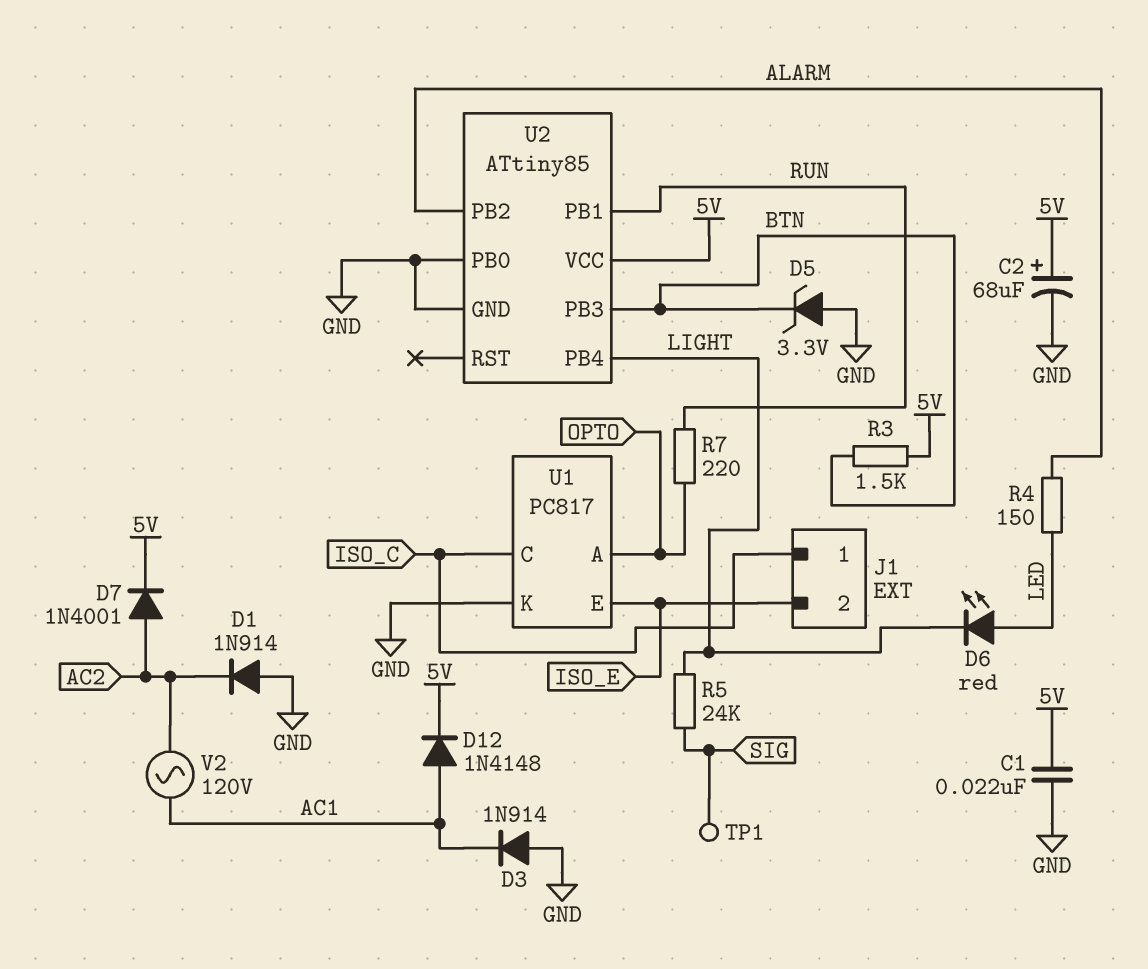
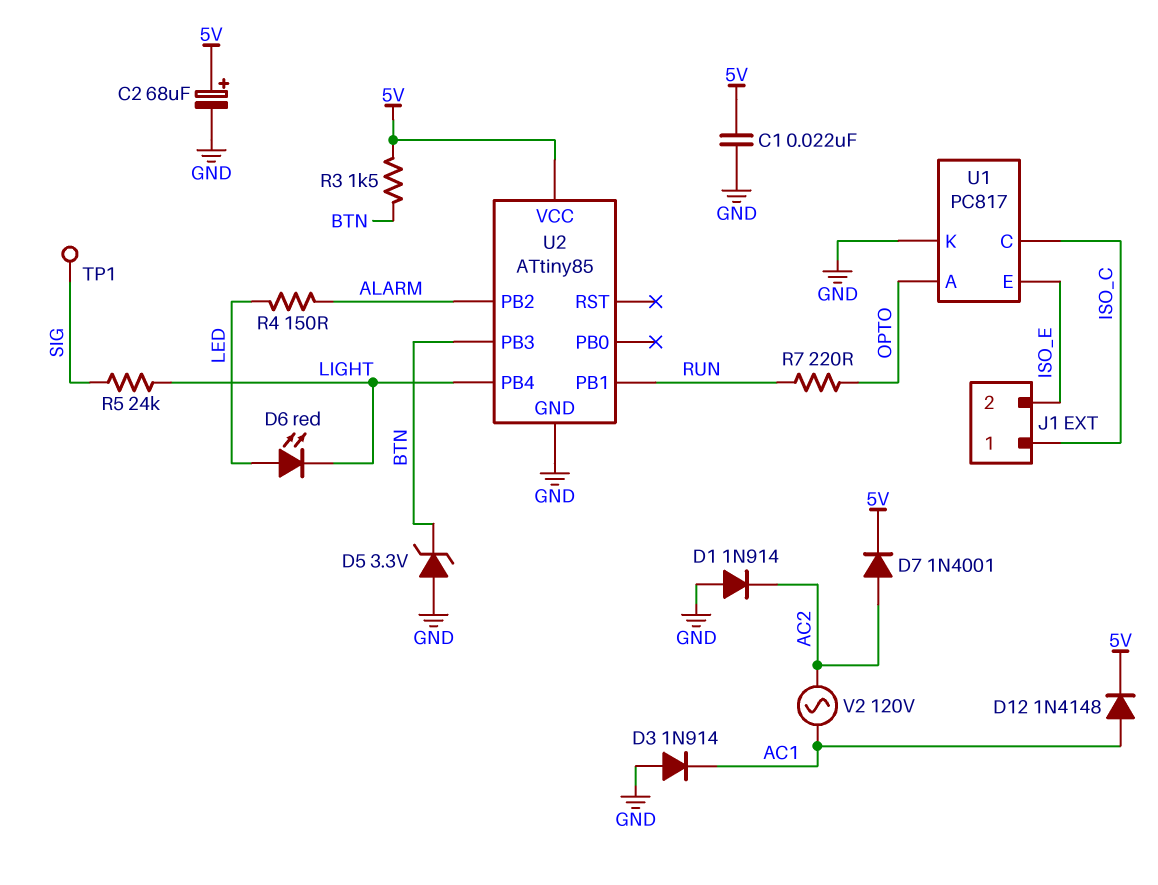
U2 pin PB0: GND -> none

